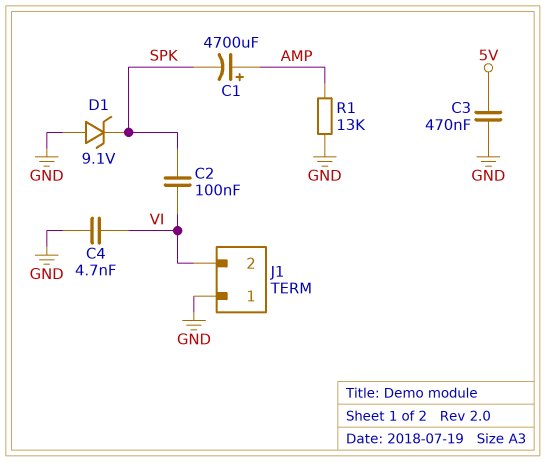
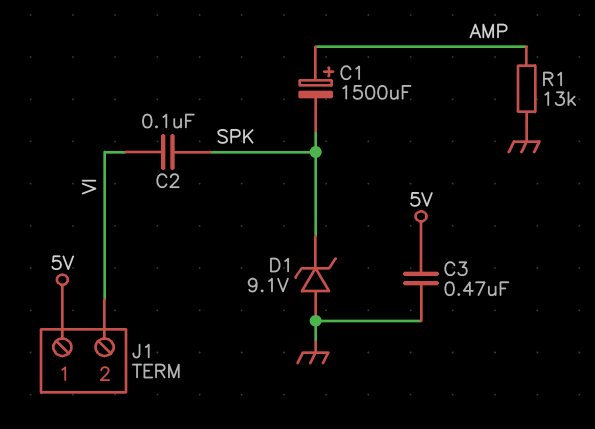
C1: 4700uF (plus AMP, minus SPK) -> 1500uF (plus AMP, minus SPK)
C4: 4.7nF (GND, VI) -> none
J1 pin 1: GND -> 5V

